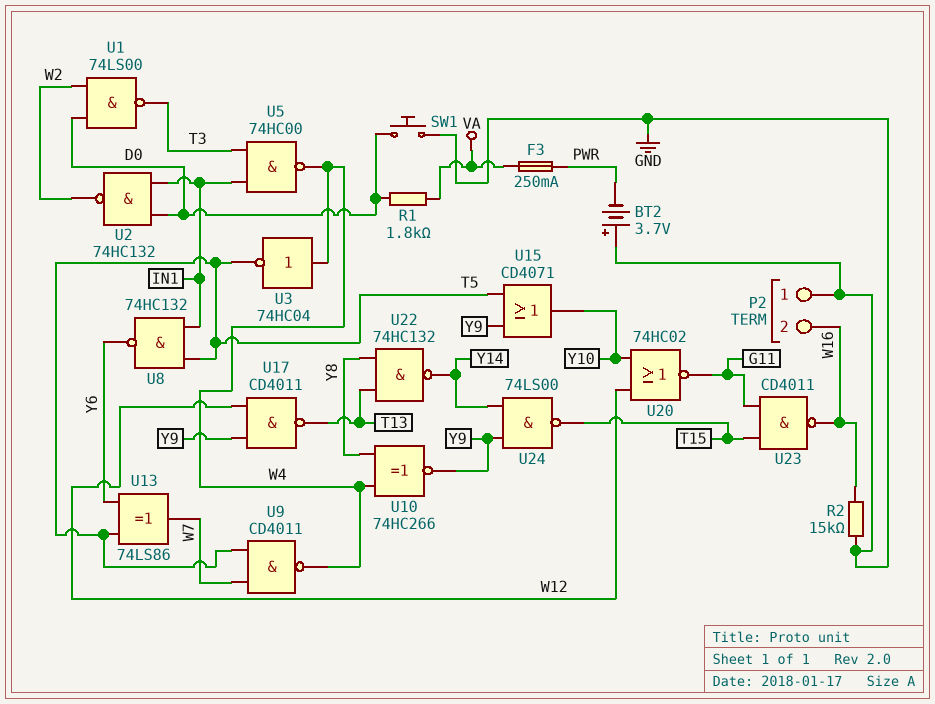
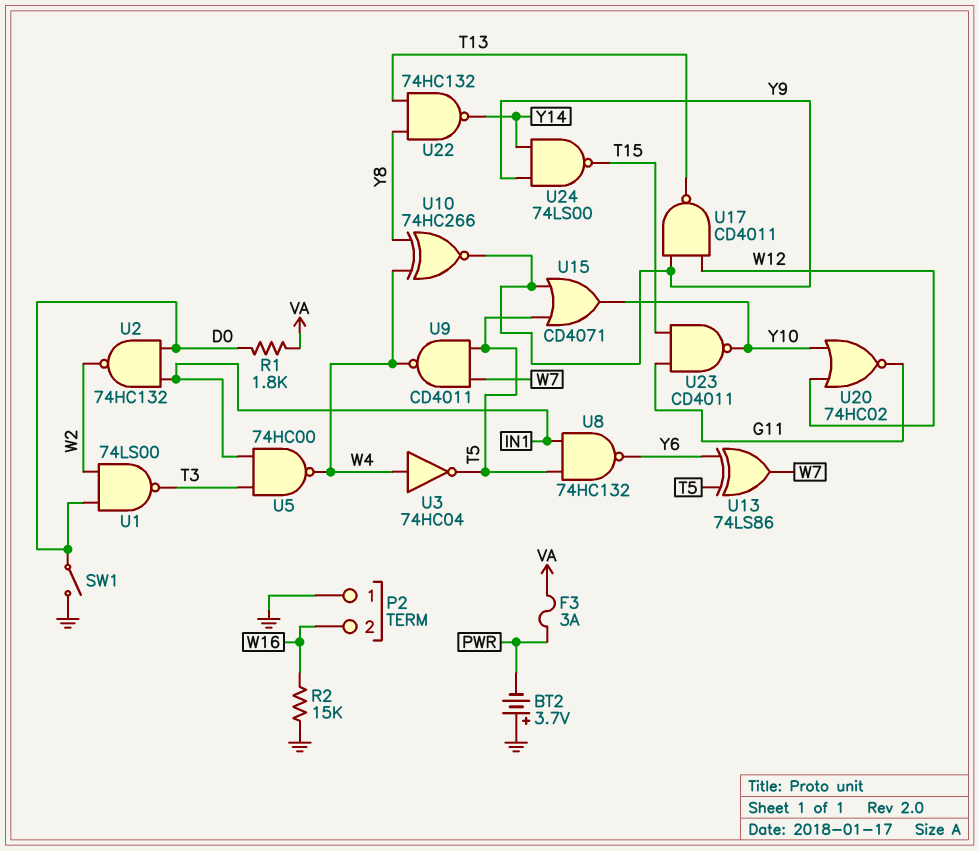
F3: 250mA (PWR, VA) -> 3A (PWR, VA)
SW1: button (D0, GND) -> switch (D0, GND)
U23: NAND CD4011 (in G11, in T15, out W16) -> NAND CD4011 (in G11, in T15, out Y10)

